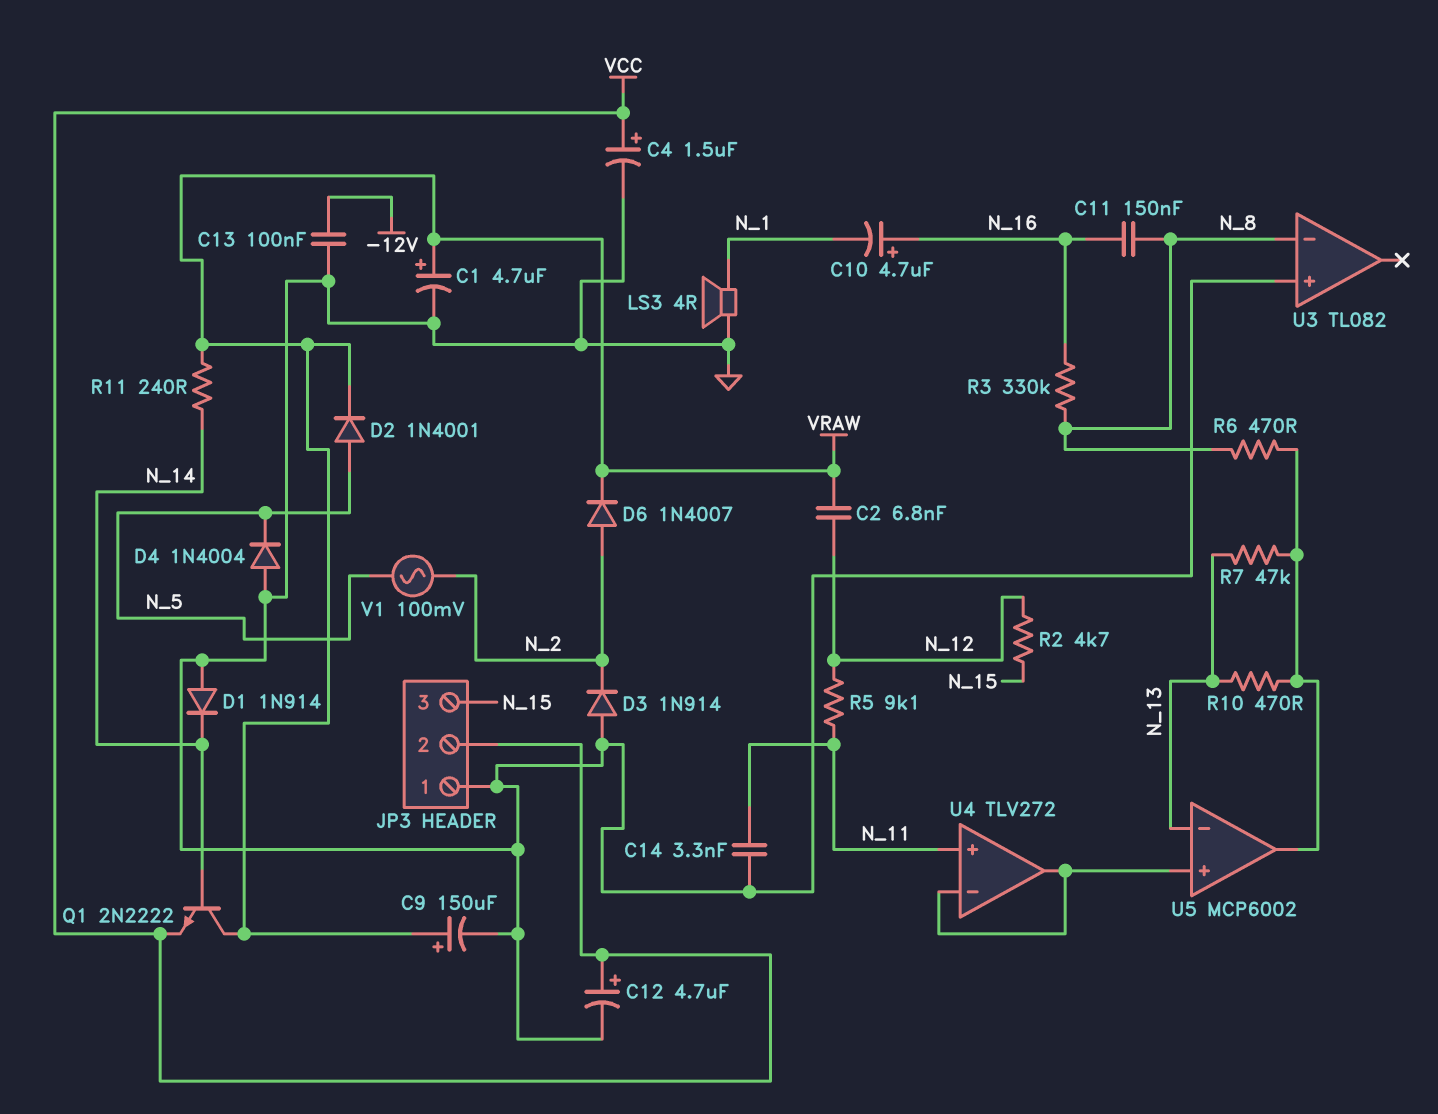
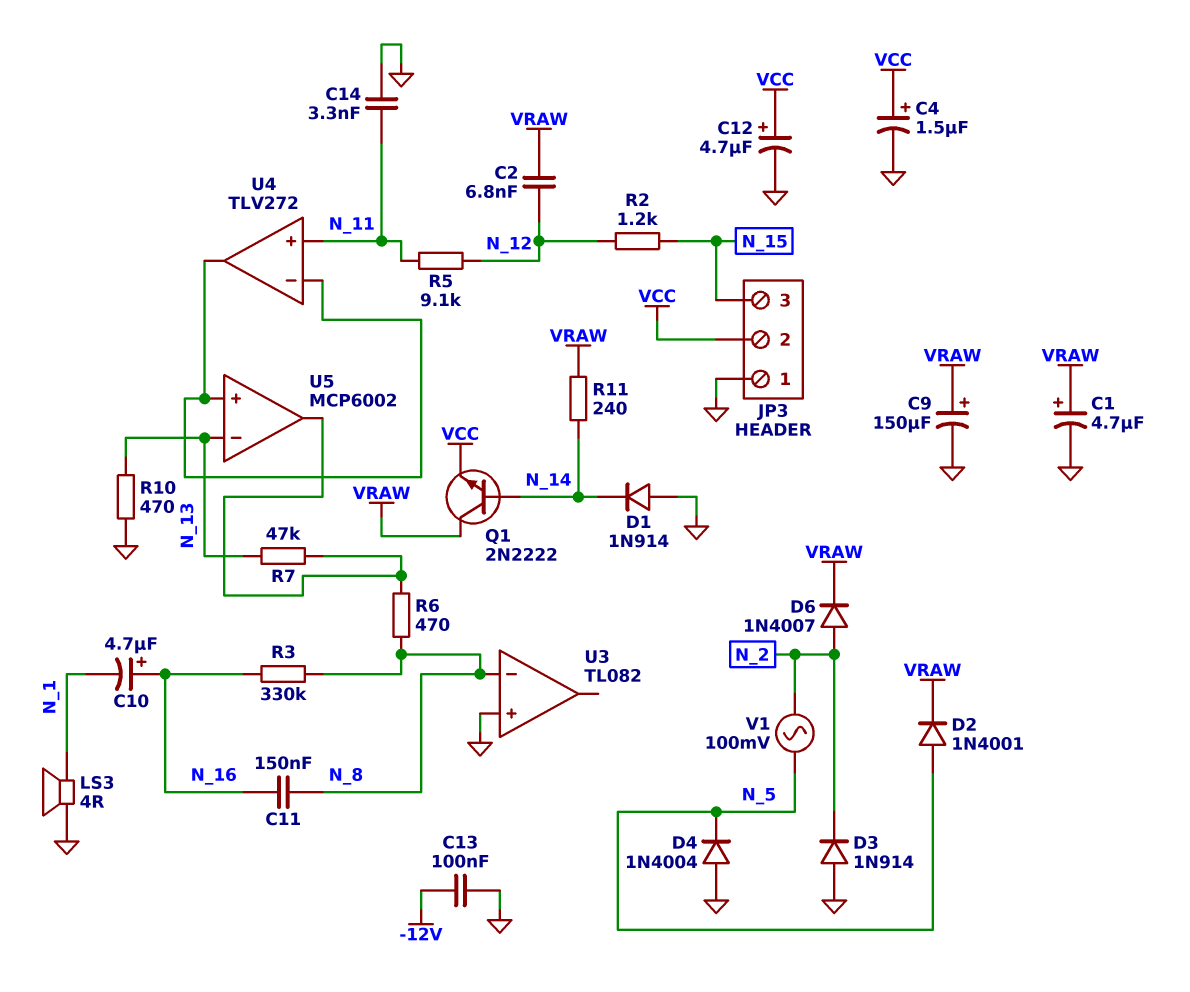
R2: 4.7k (N_12, N_15) -> 1.2k (N_12, N_15)
R10: 470 (N_13, U5/out) -> 470 (GND, N_13)

